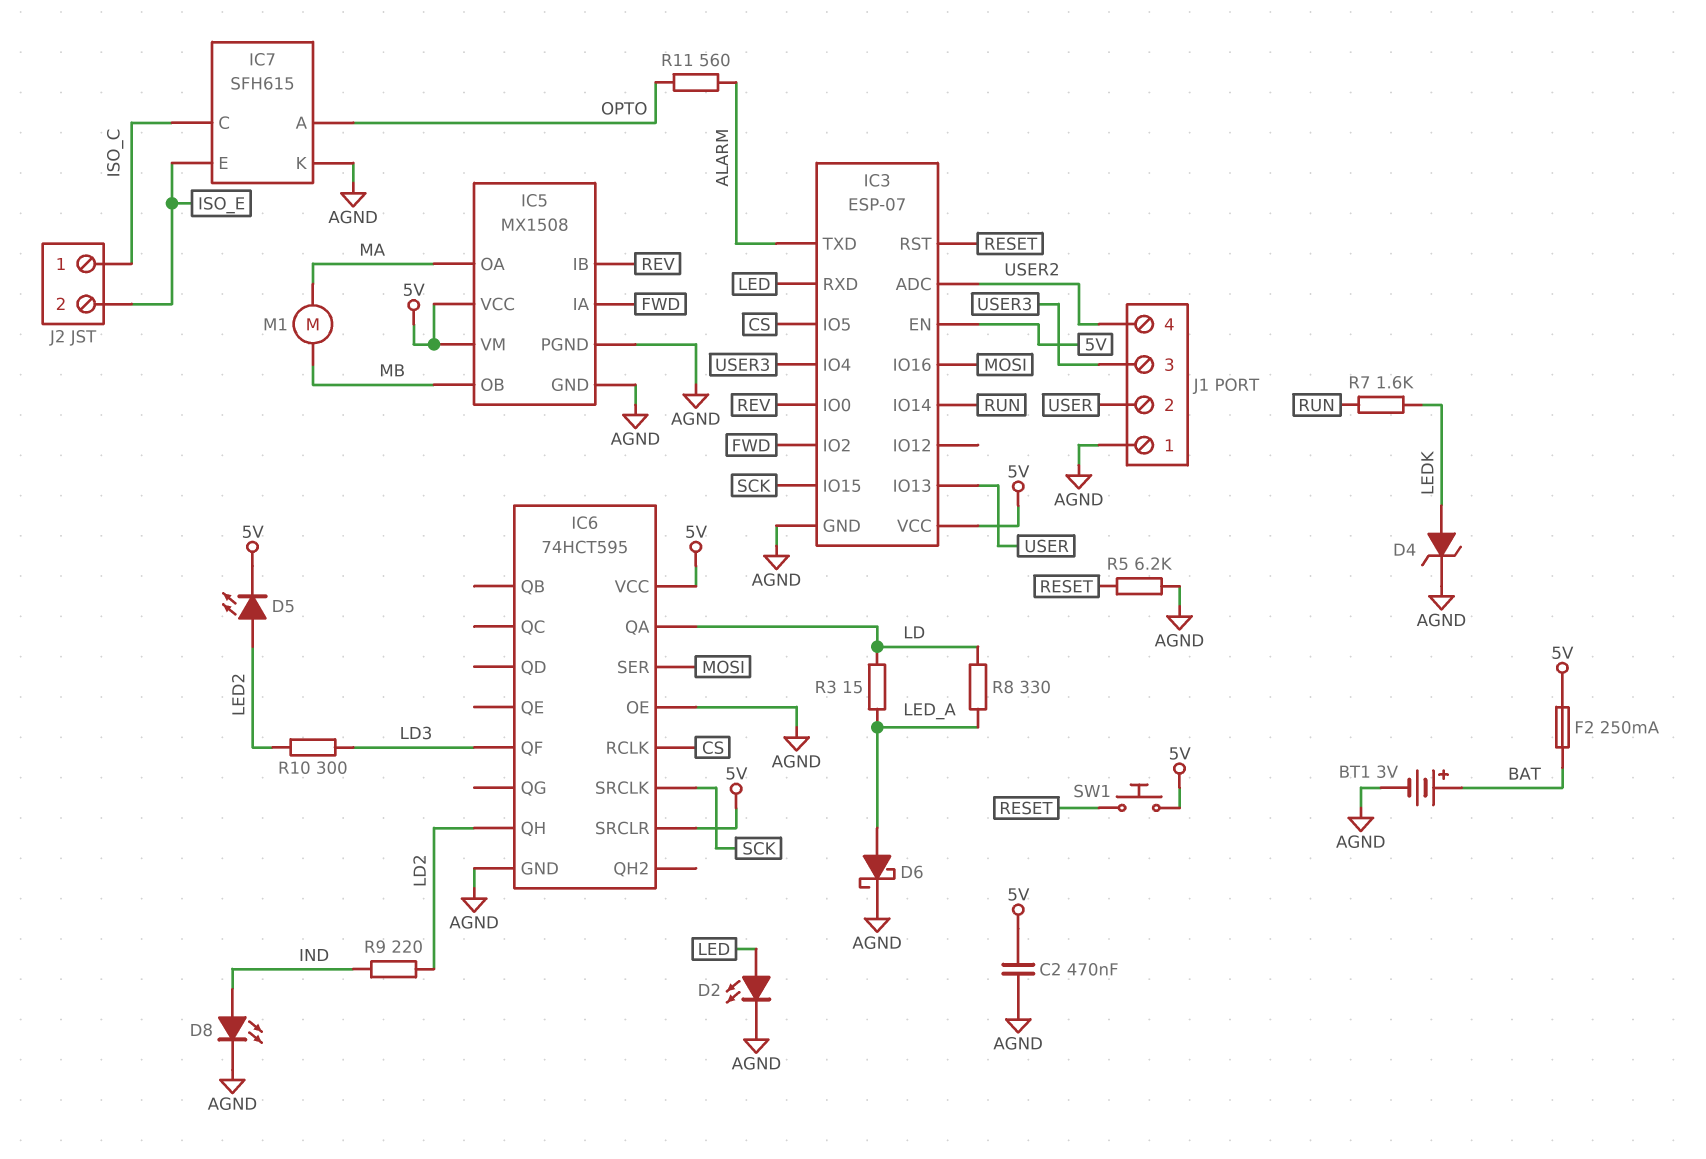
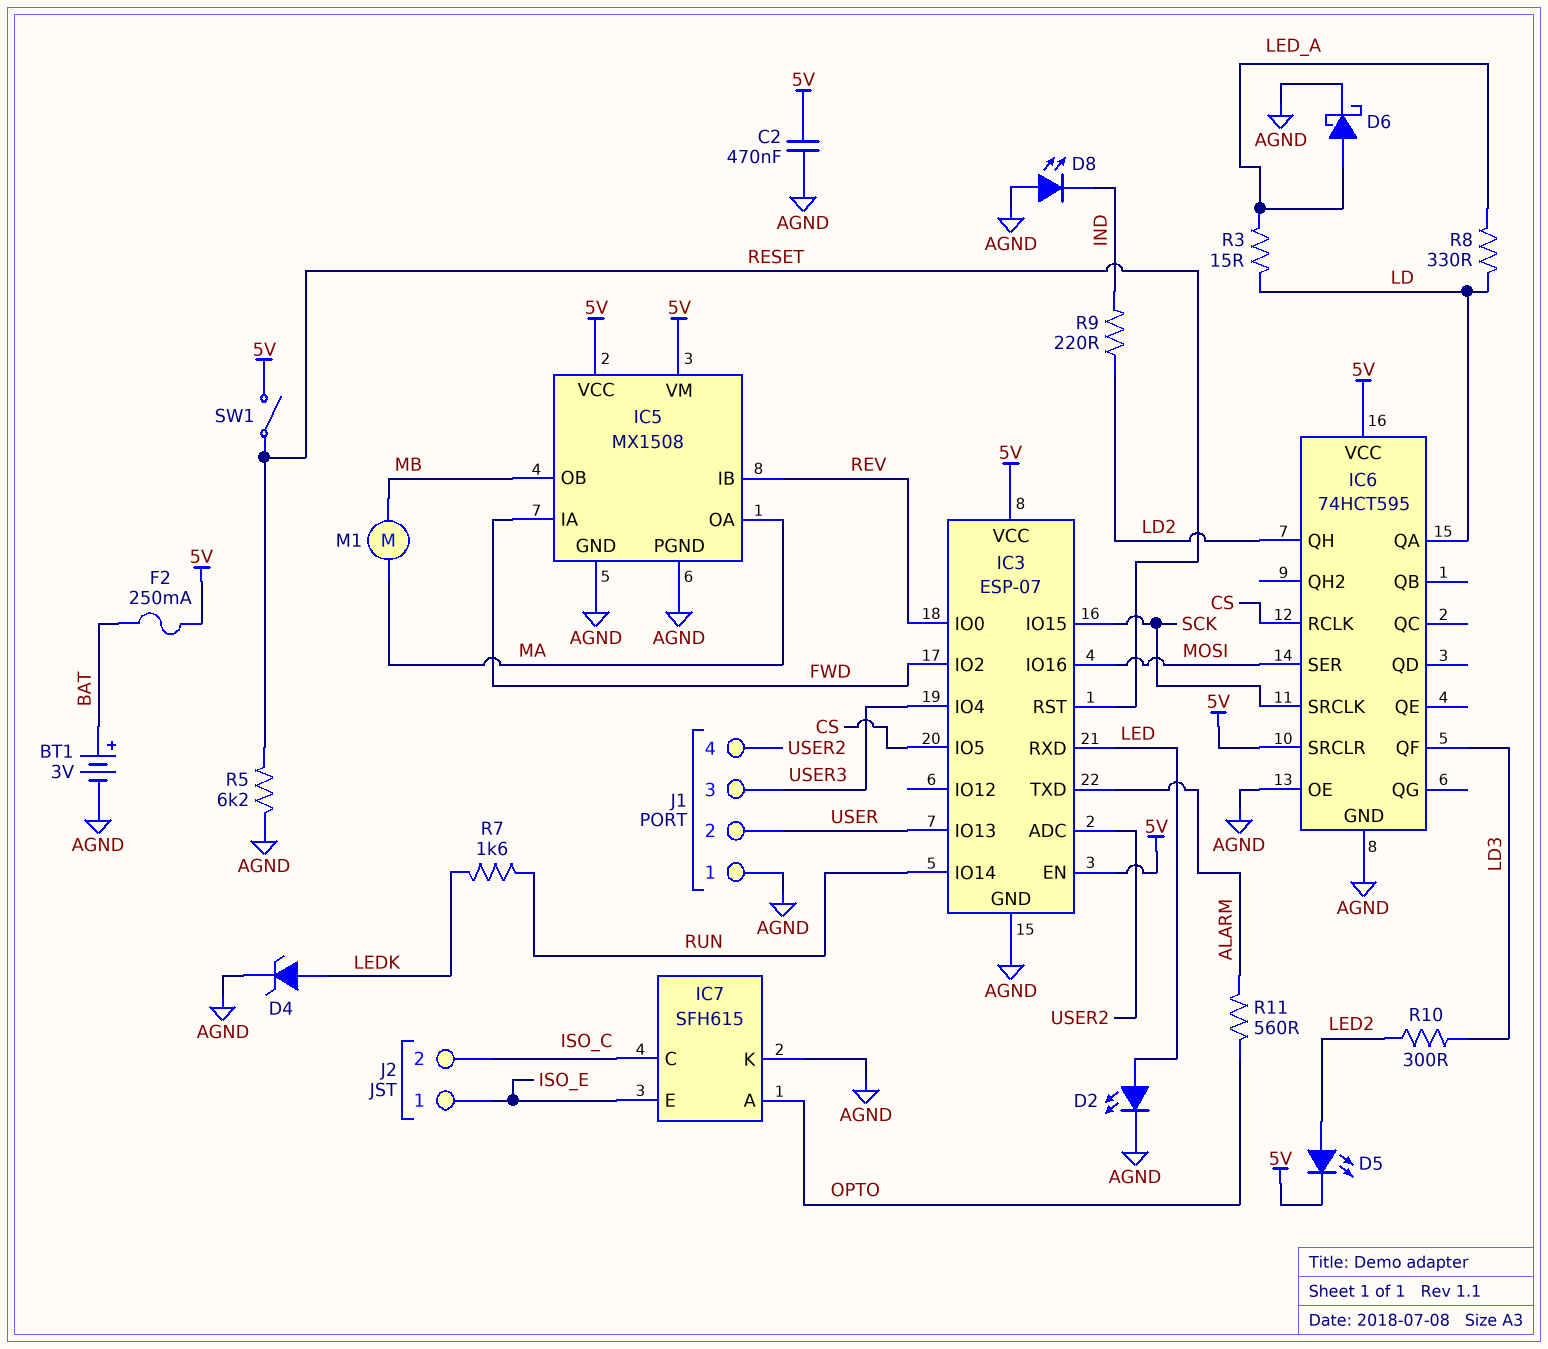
D8: LED (A IND, K AGND) -> LED (A AGND, K IND)
J2 pin 1: ISO_C -> ISO_E
J2 pin 2: ISO_E -> ISO_C
SW1: button (5V, RESET) -> switch (5V, RESET)

